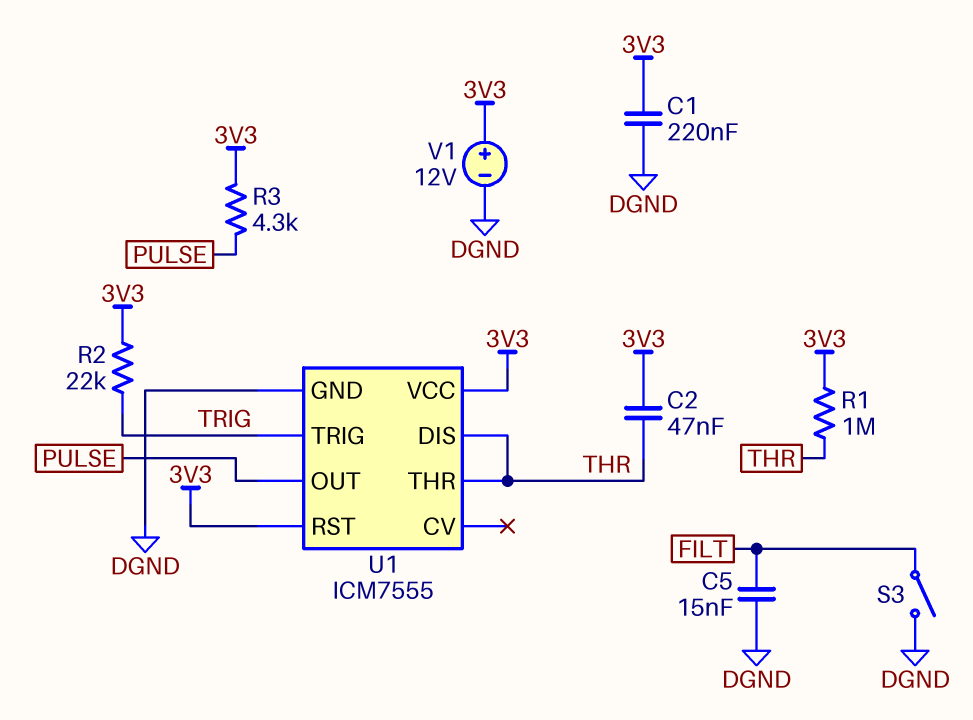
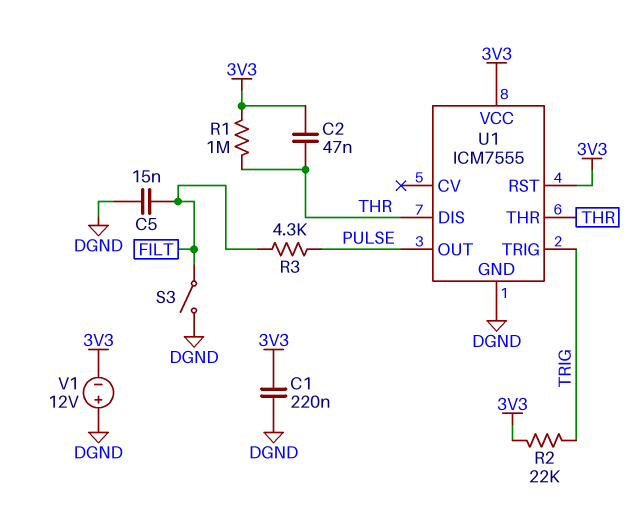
R3: 4.3k (3V3, PULSE) -> 4.3k (FILT, PULSE)
V1: 12V (plus 3V3, minus DGND) -> 12V (plus DGND, minus 3V3)

